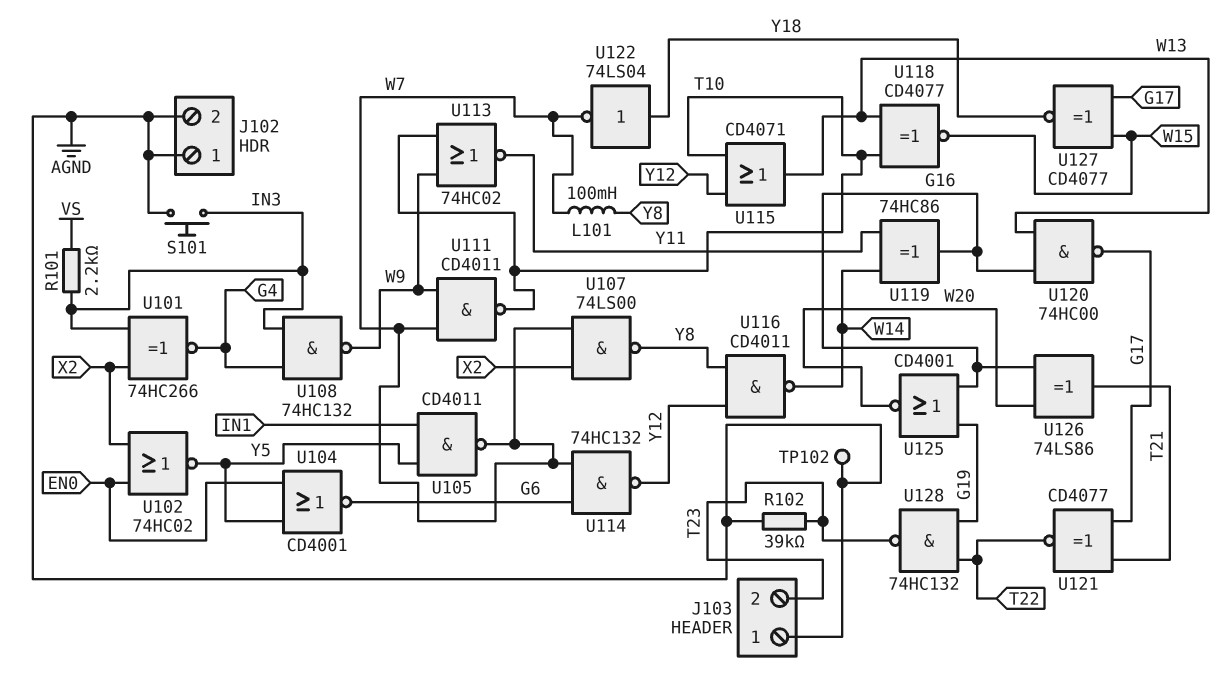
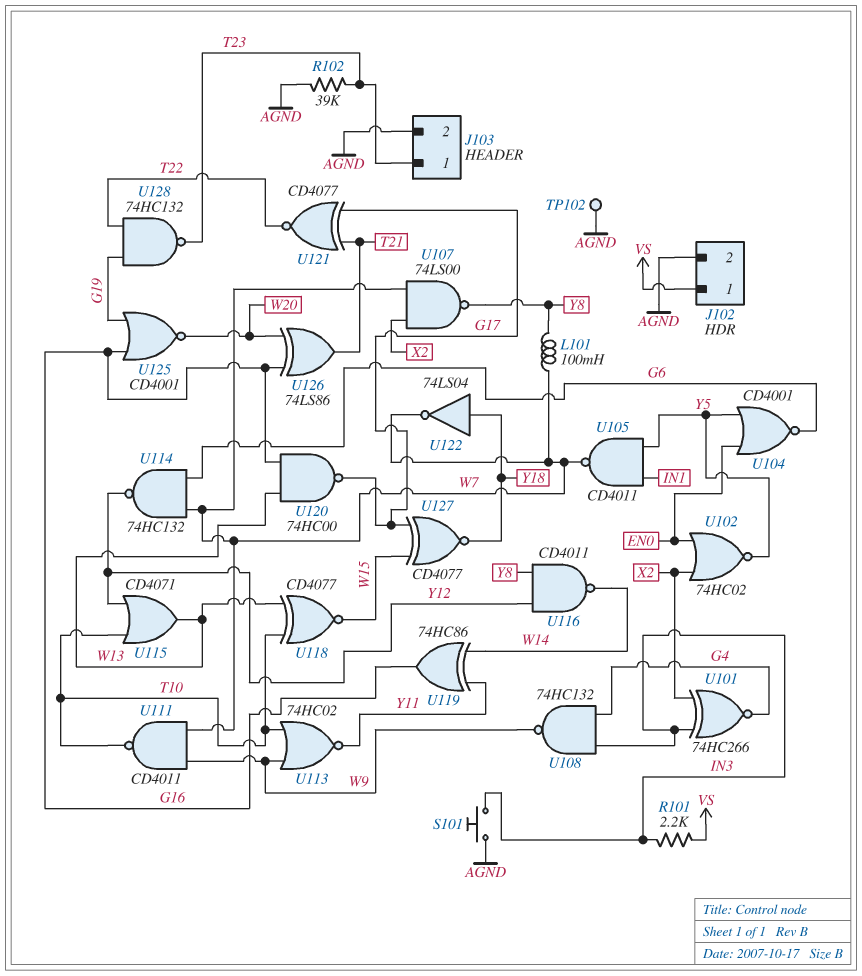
J102 pin 1: AGND -> VS
J103 pin 1: AGND -> T23
J103 pin 2: T23 -> AGND

